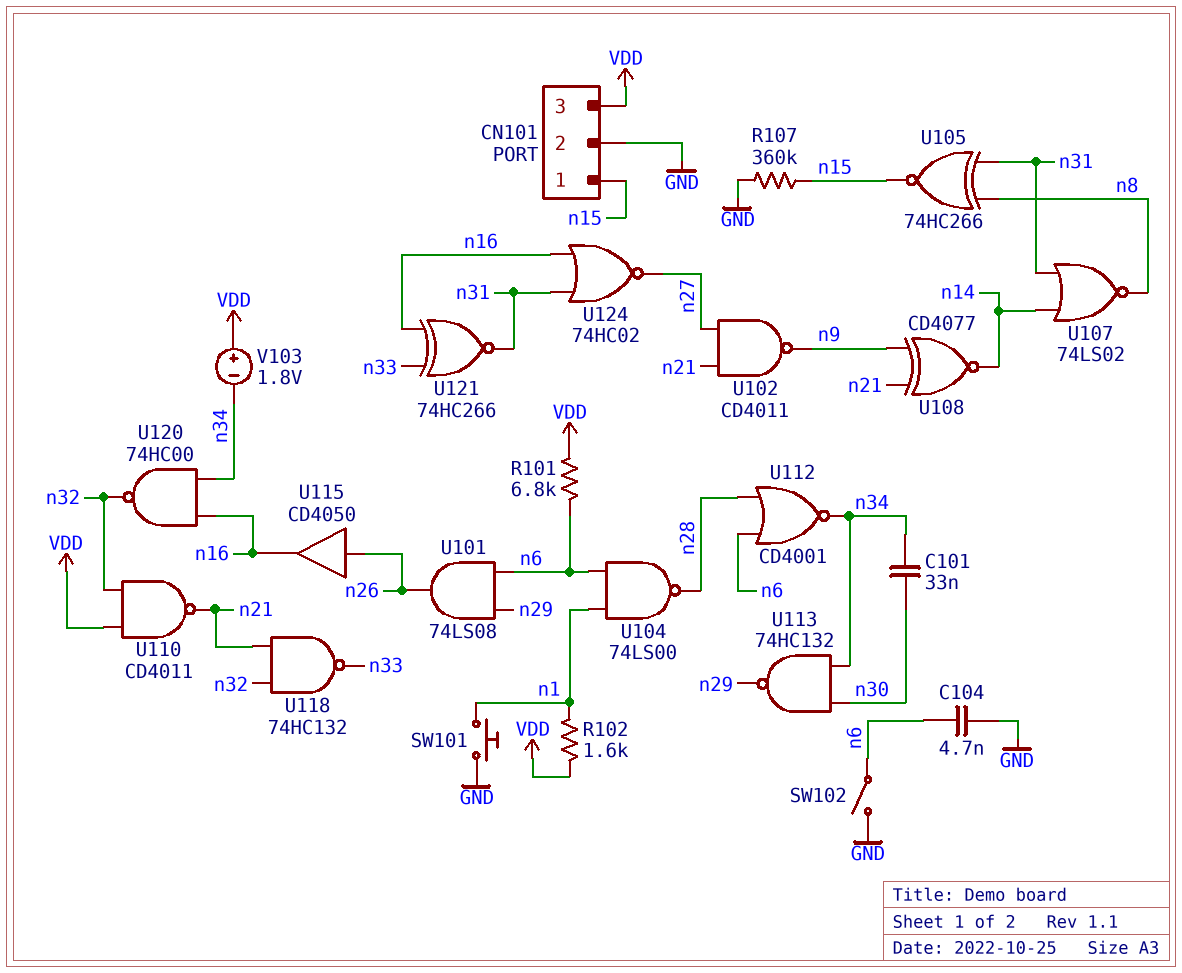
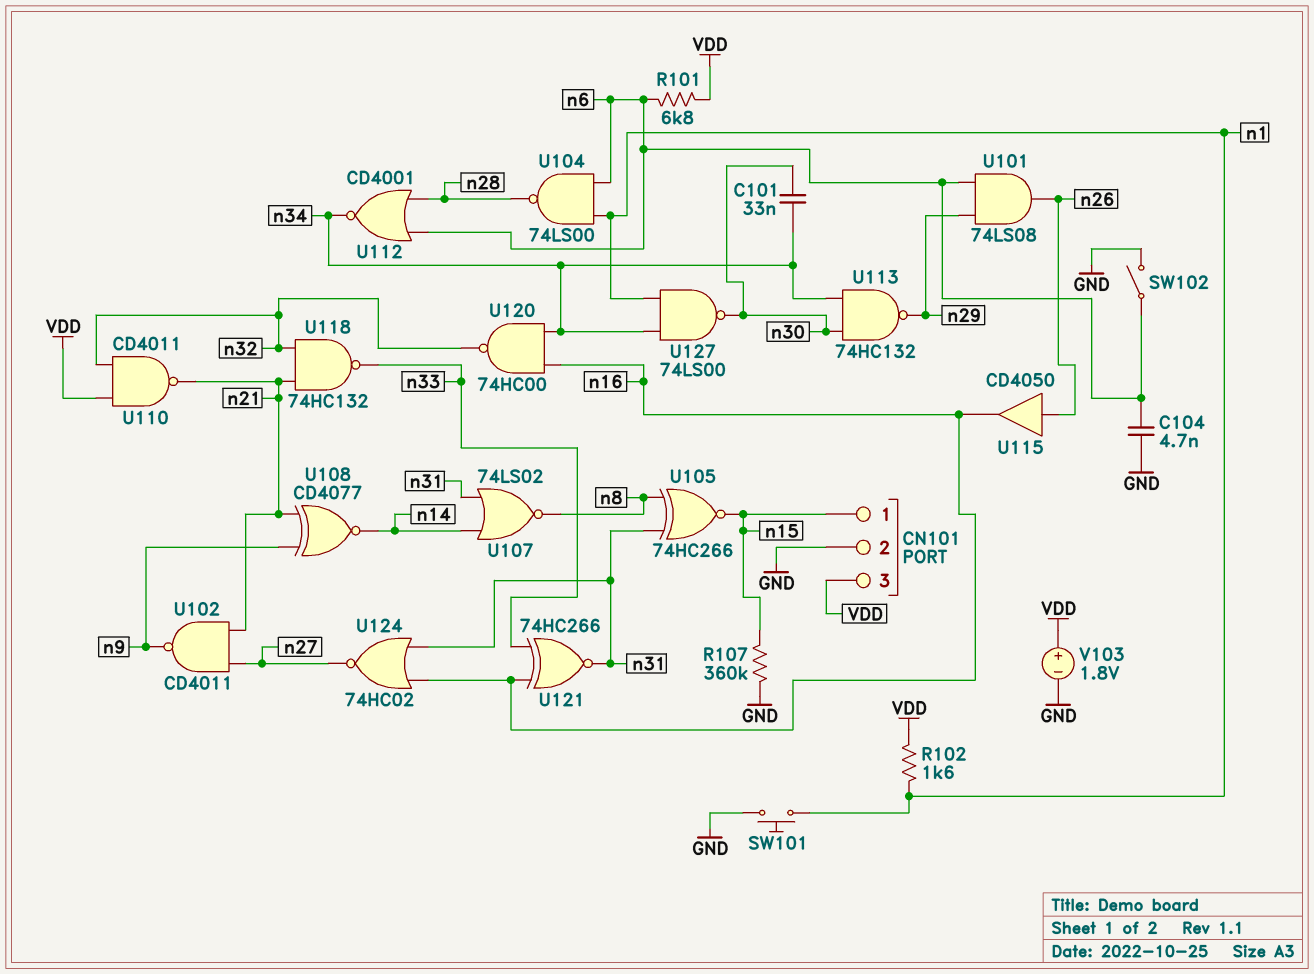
U127: none -> NAND 74LS00 (in n1, in n34, out n30)
V103: 1.8V (plus VDD, minus n34) -> 1.8V (plus VDD, minus GND)

